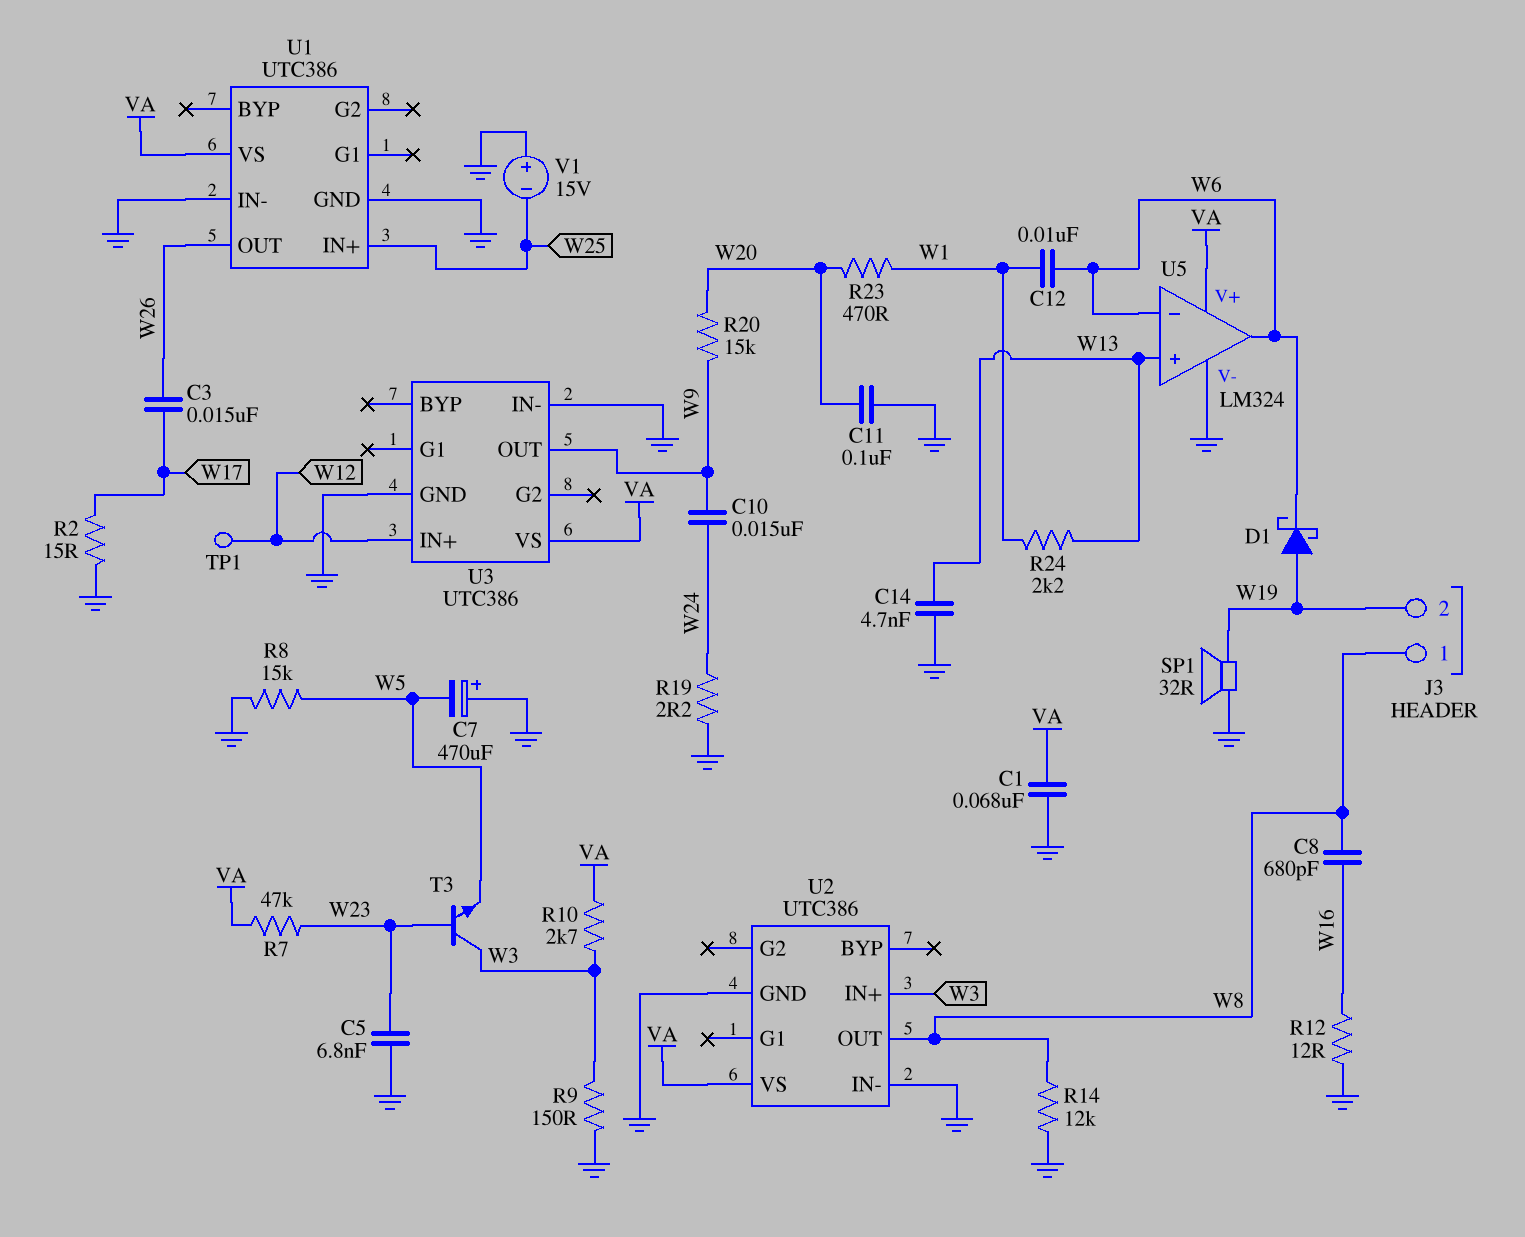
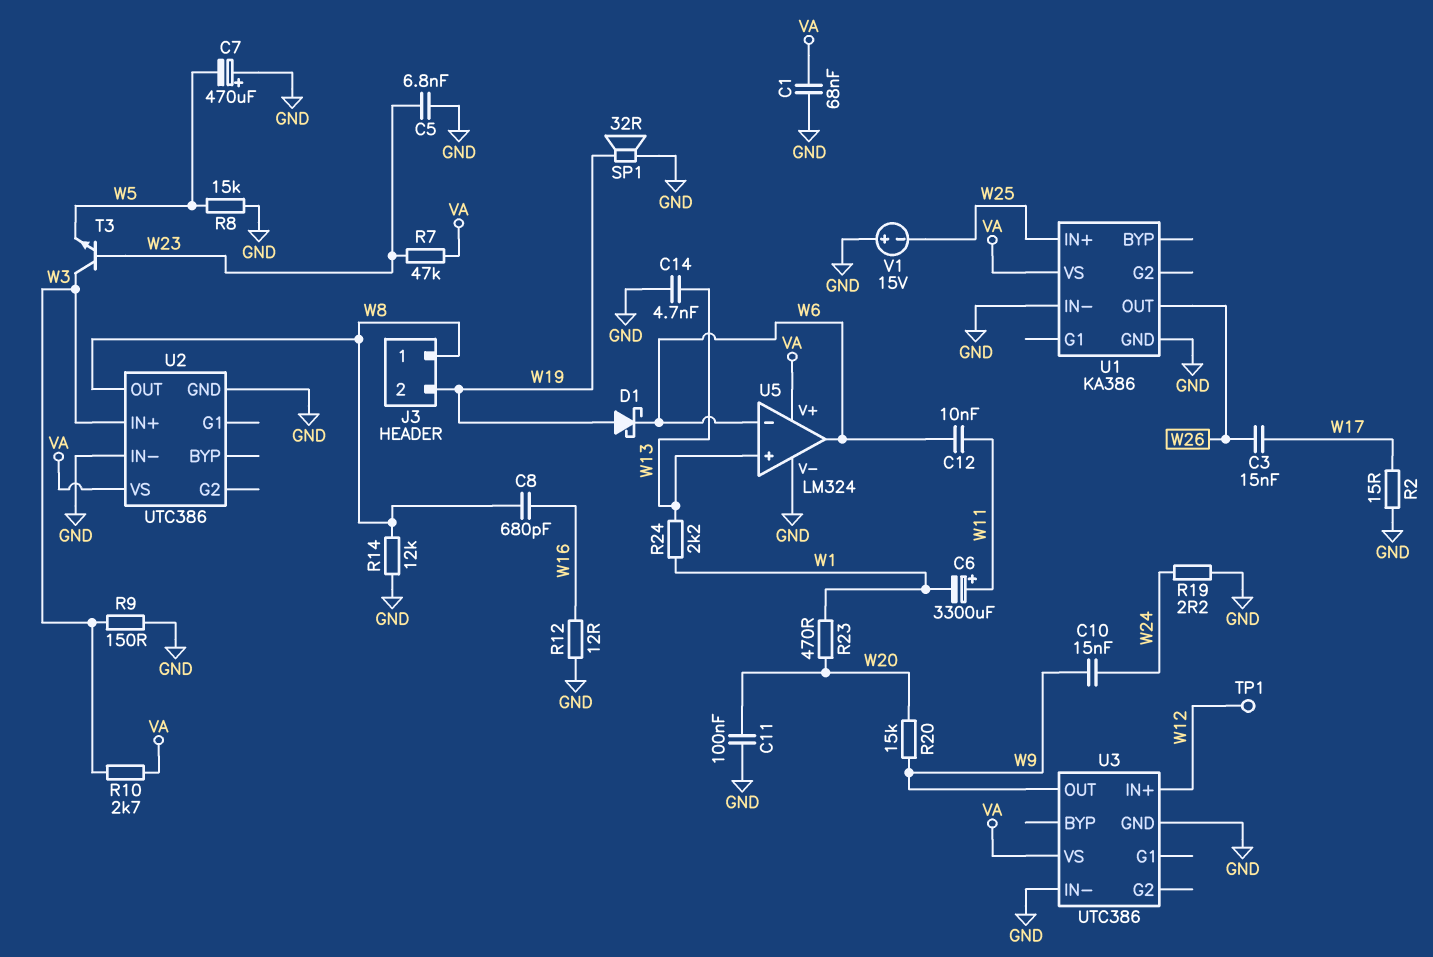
C6: none -> 3300uF (plus W11, minus W1)
C12: 10nF (W1, W6) -> 10nF (W6, W11)
U1: UTC386 -> KA386

